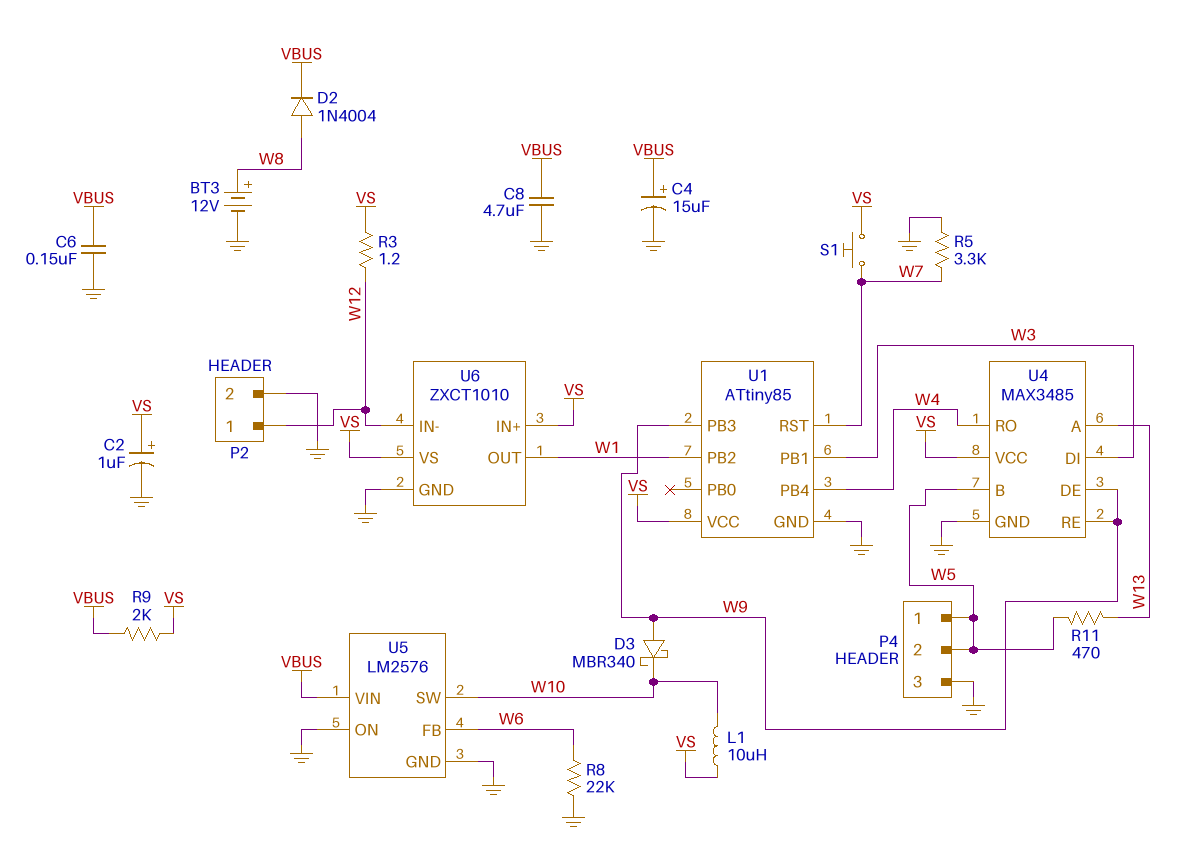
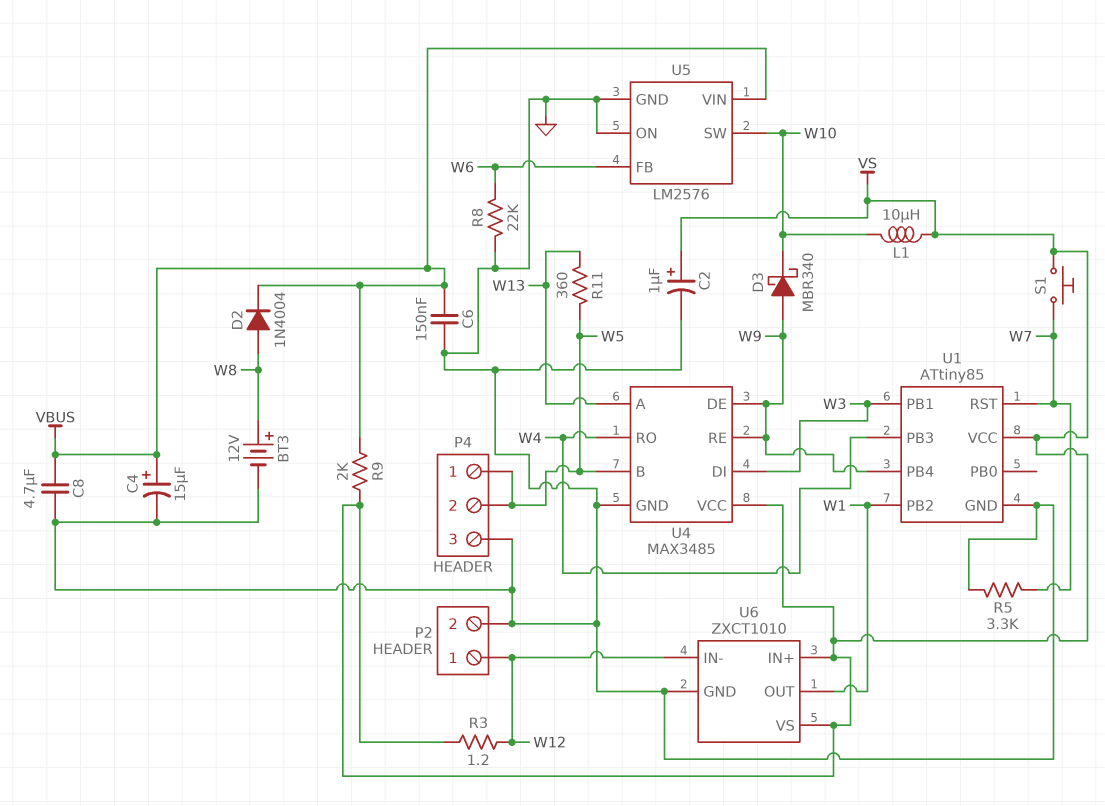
R11: 470 (W5, W13) -> 360 (W5, W13)
U1 pin PB3: W9 -> W4
U1 pin PB4: W4 -> W9

